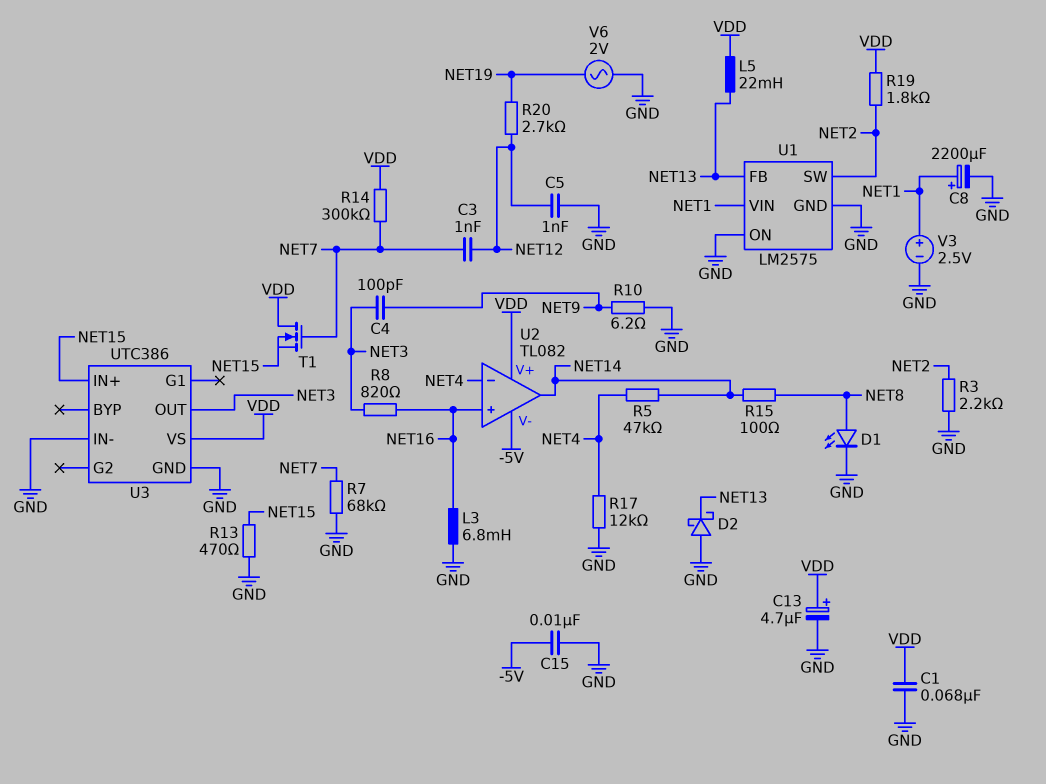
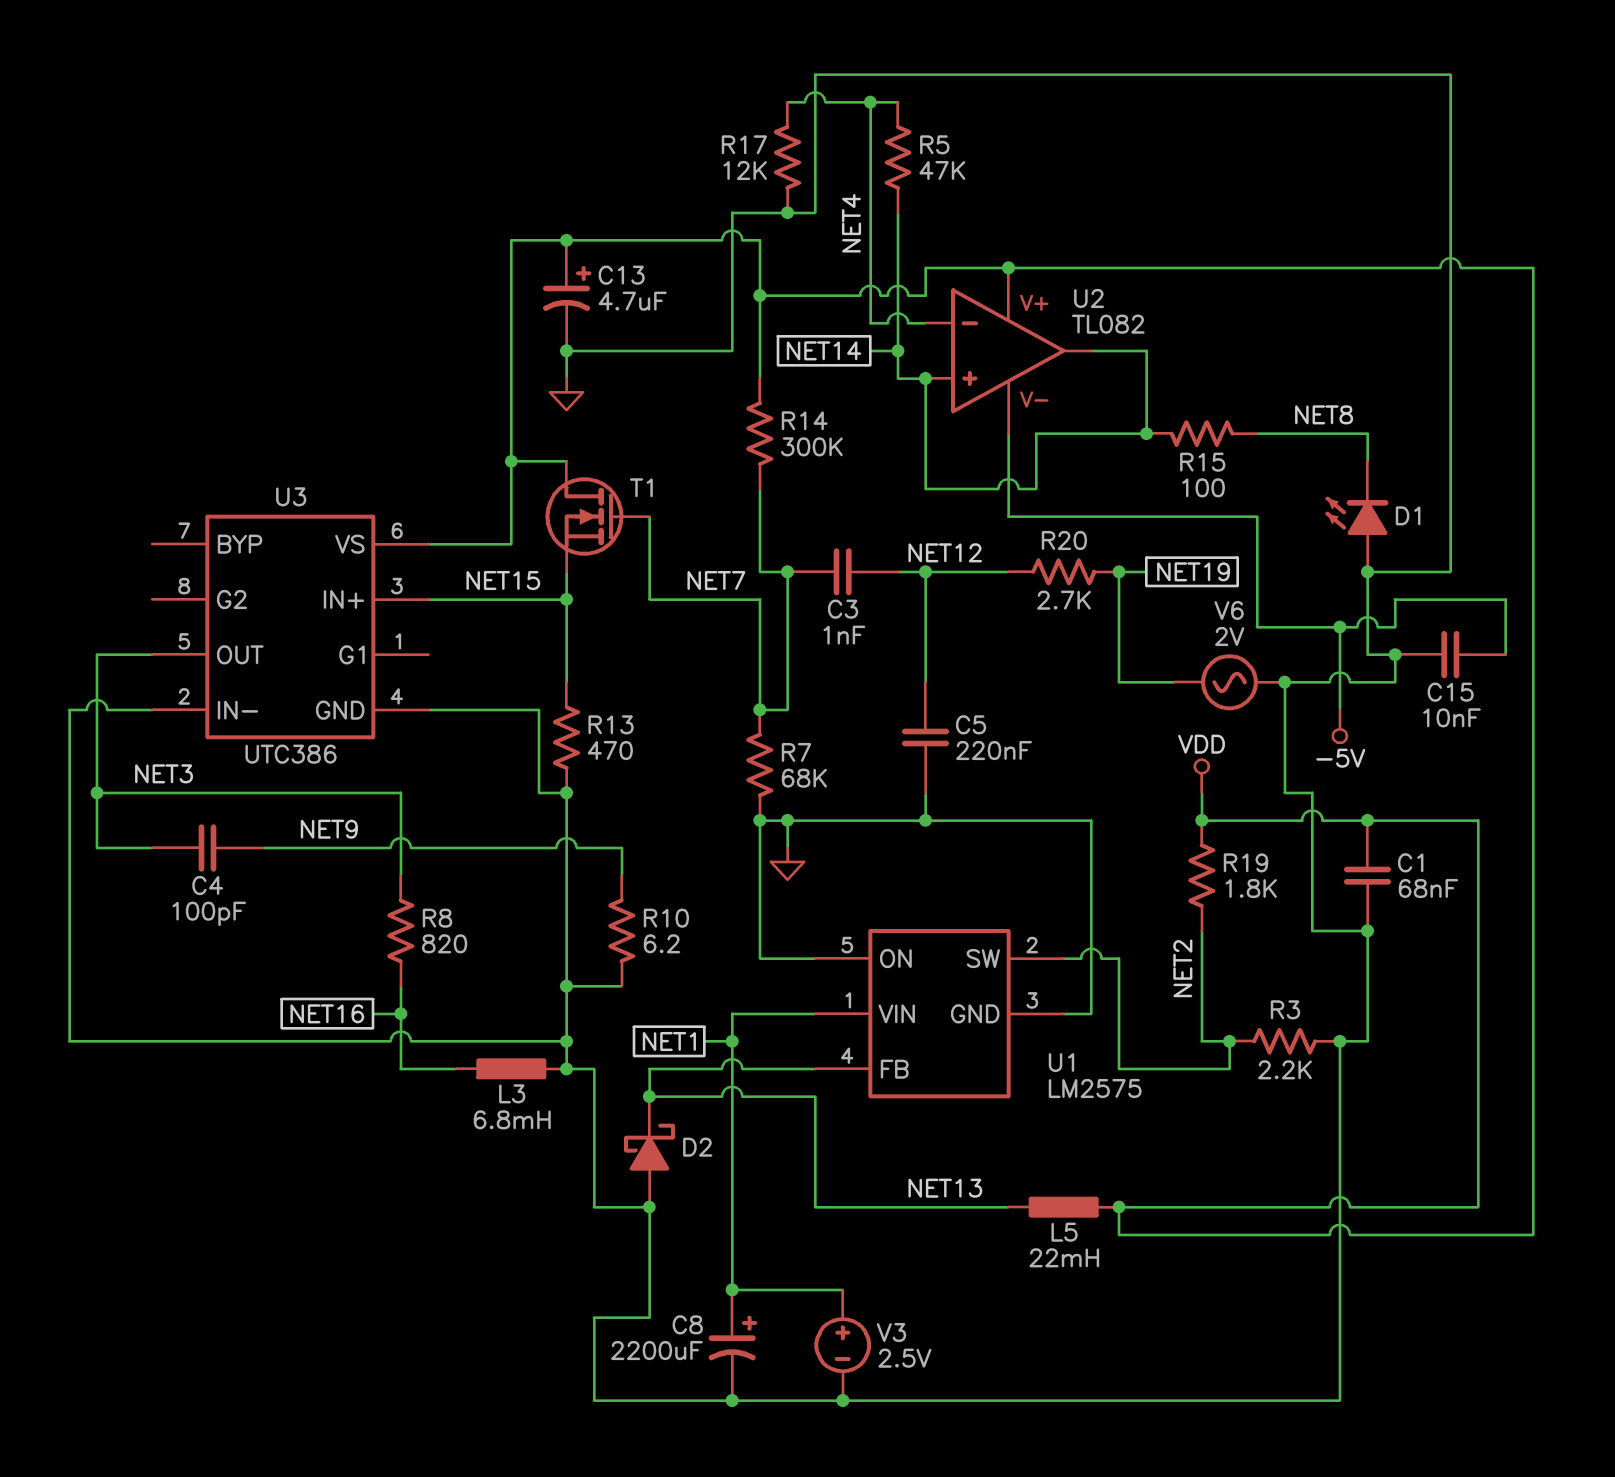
C5: 1nF (GND, NET12) -> 220nF (GND, NET12)
D1: LED (A NET8, K GND) -> LED (A GND, K NET8)
U2 pin in+: NET16 -> NET14

